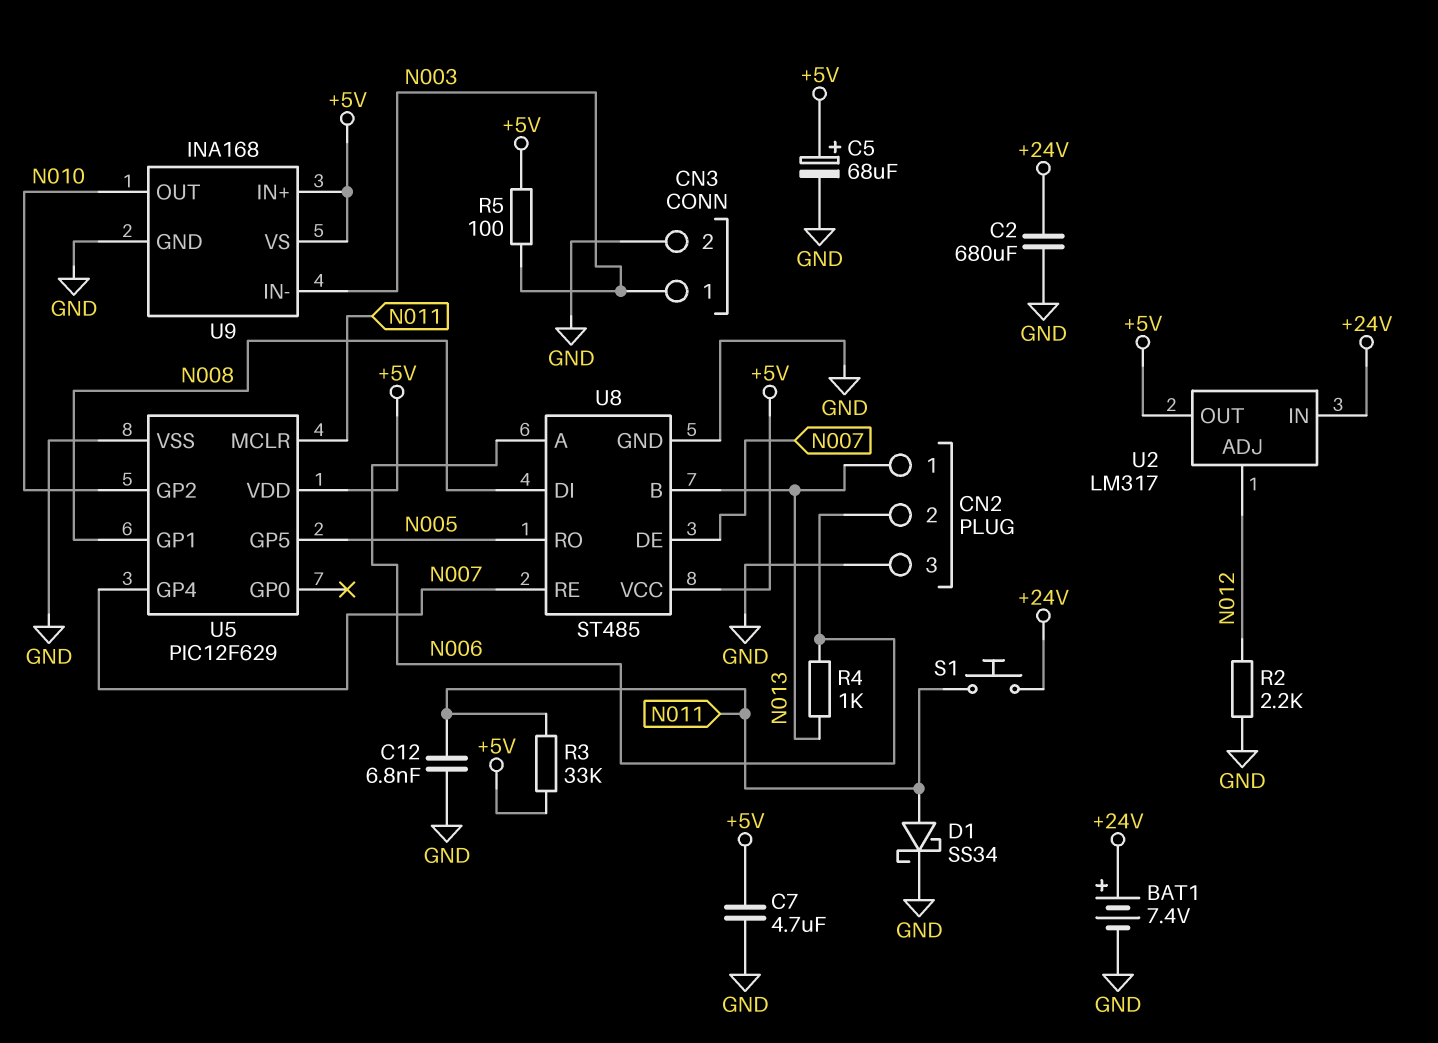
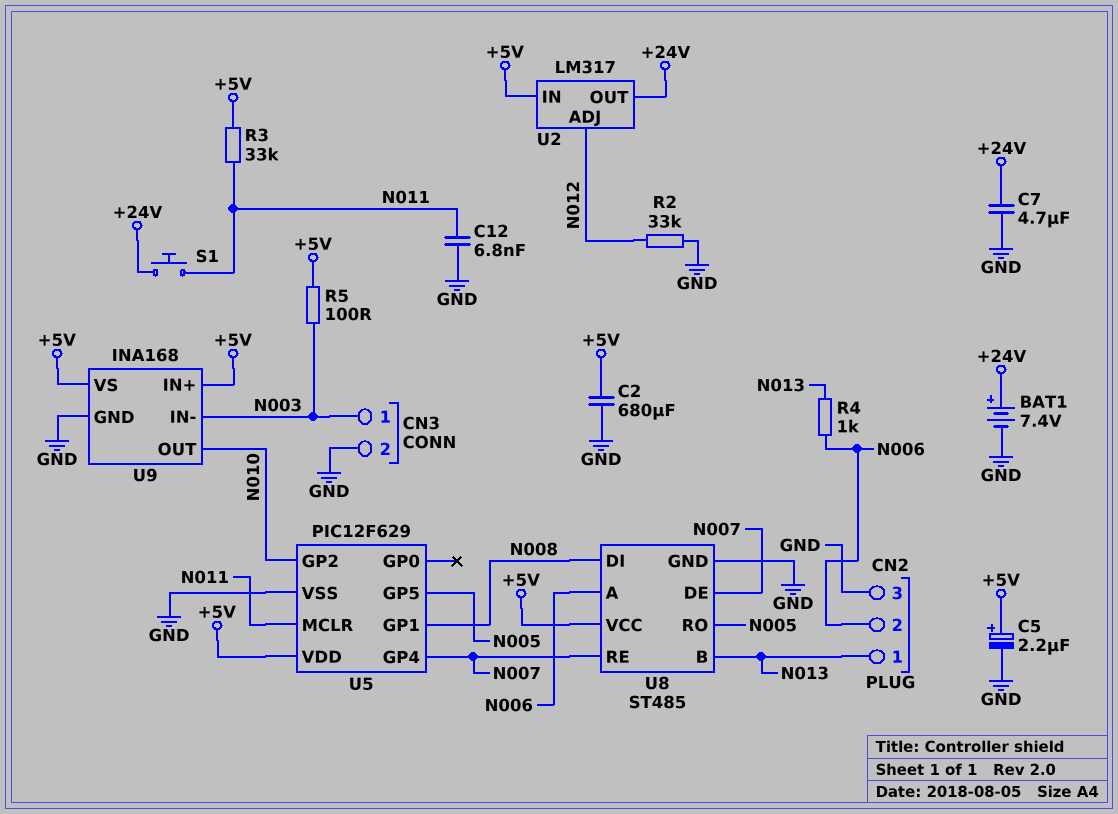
C2: 680uF (+24V, GND) -> 680uF (+5V, GND)
C5: 68uF (plus +5V, minus GND) -> 2.2uF (plus +5V, minus GND)
C7: 4.7uF (+5V, GND) -> 4.7uF (+24V, GND)
D1: schottky SS34 (A N011, K GND) -> none
R2: 2.2k (GND, N012) -> 33k (GND, N012)
U2 pin IN: +24V -> +5V
U2 pin OUT: +5V -> +24V

